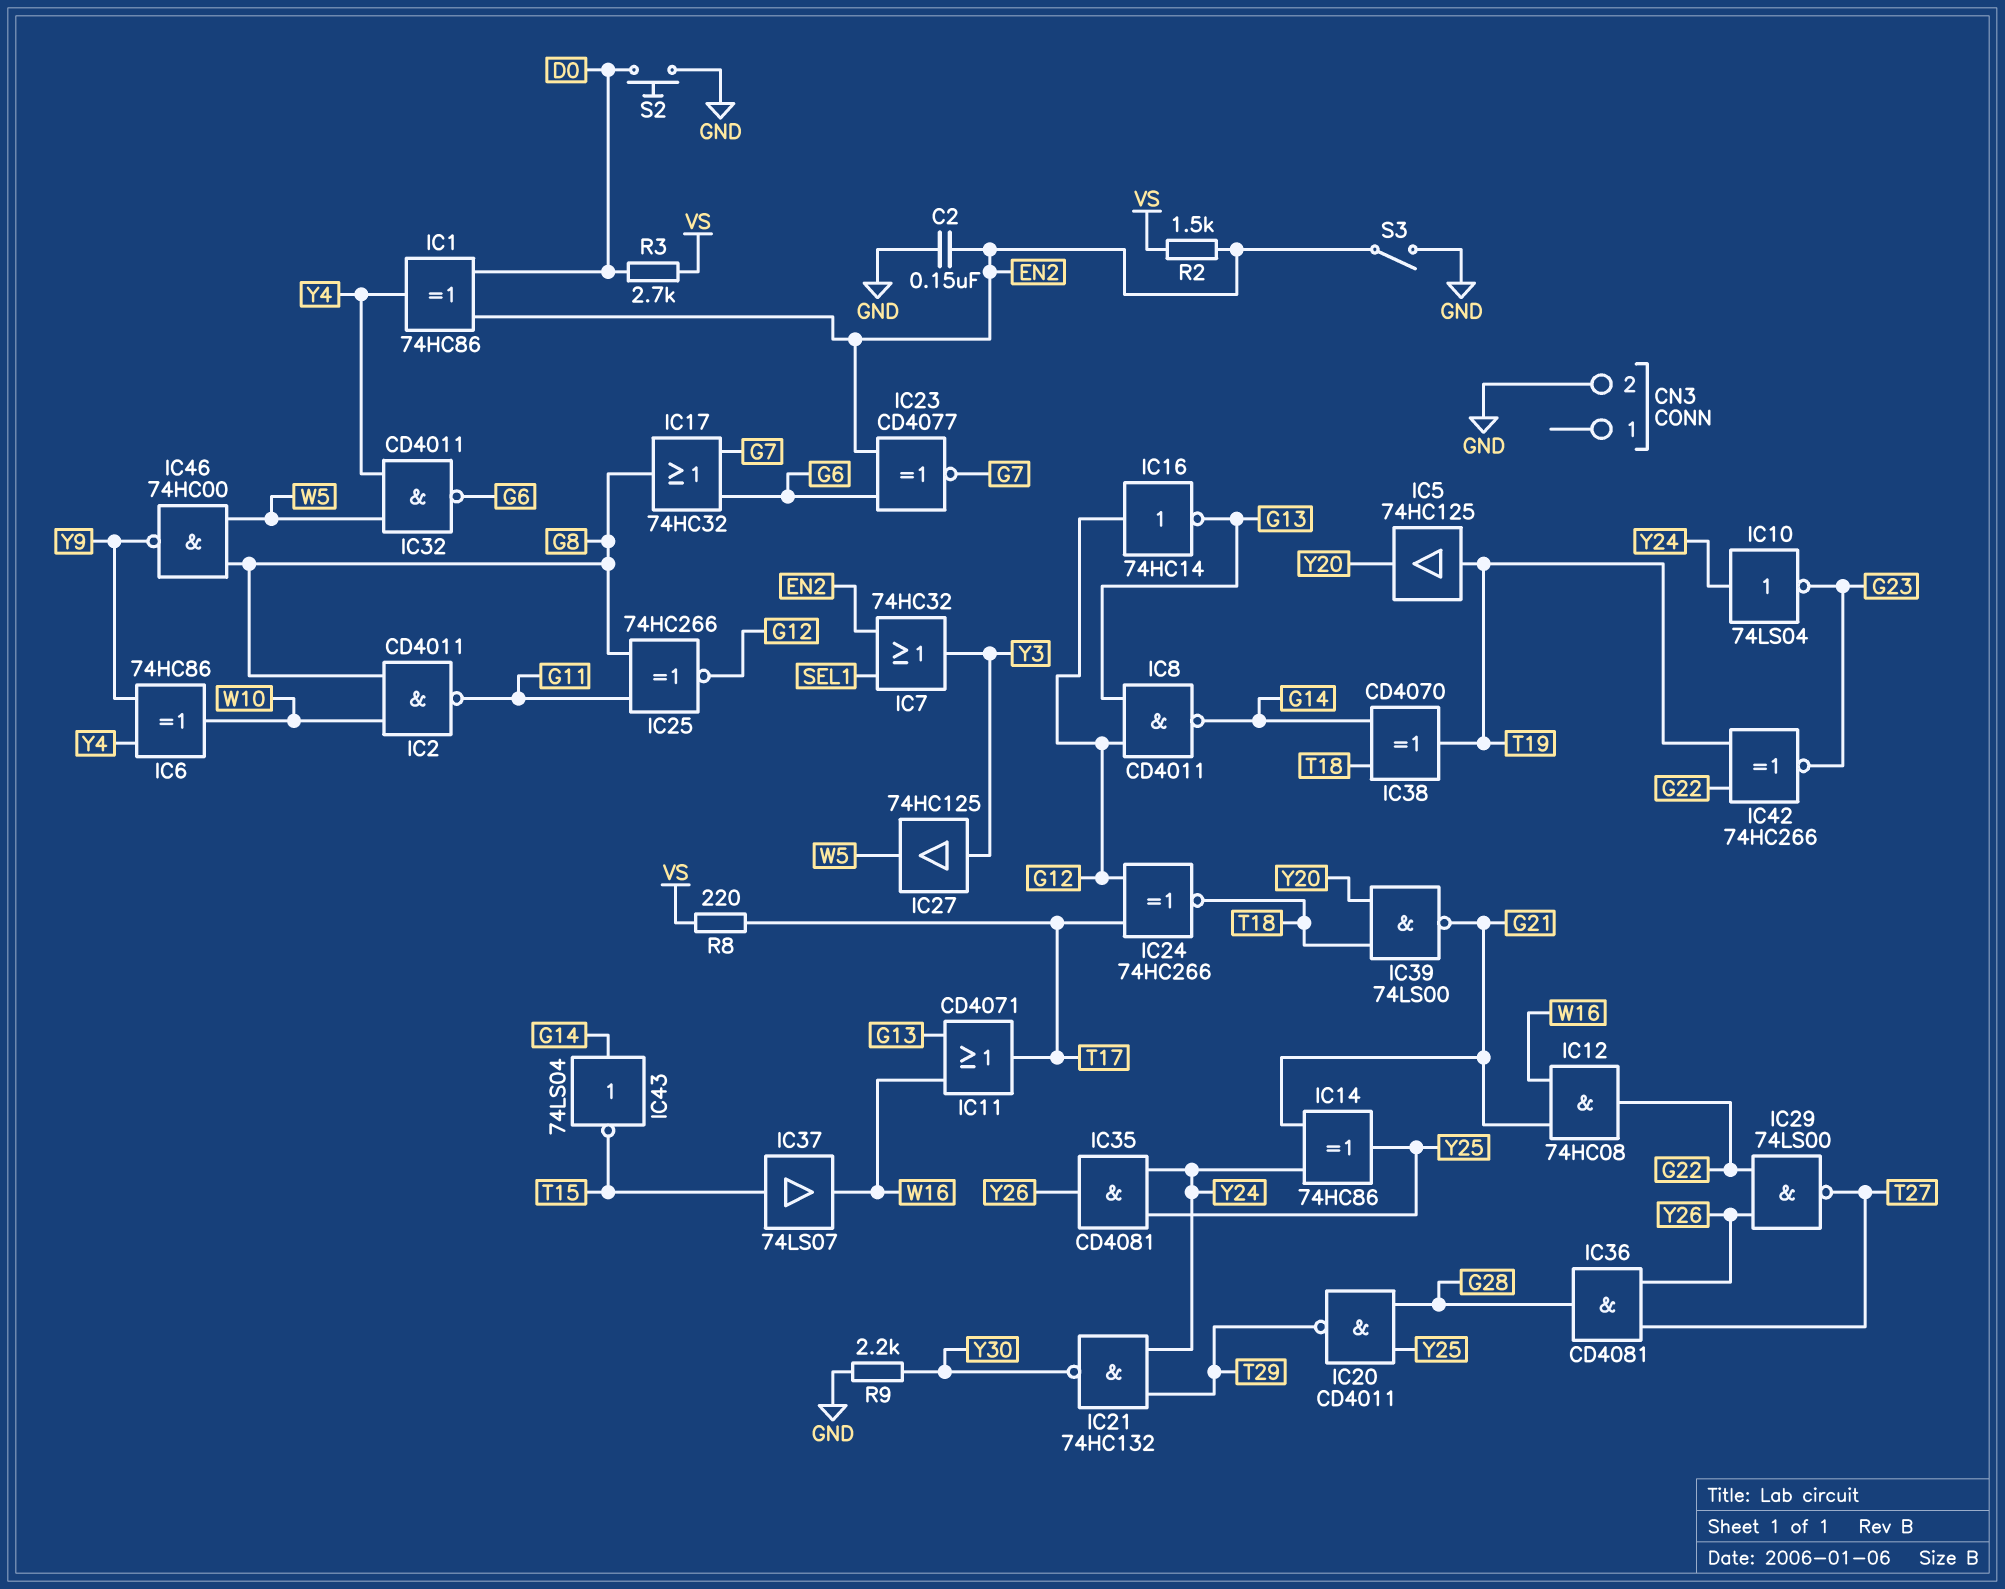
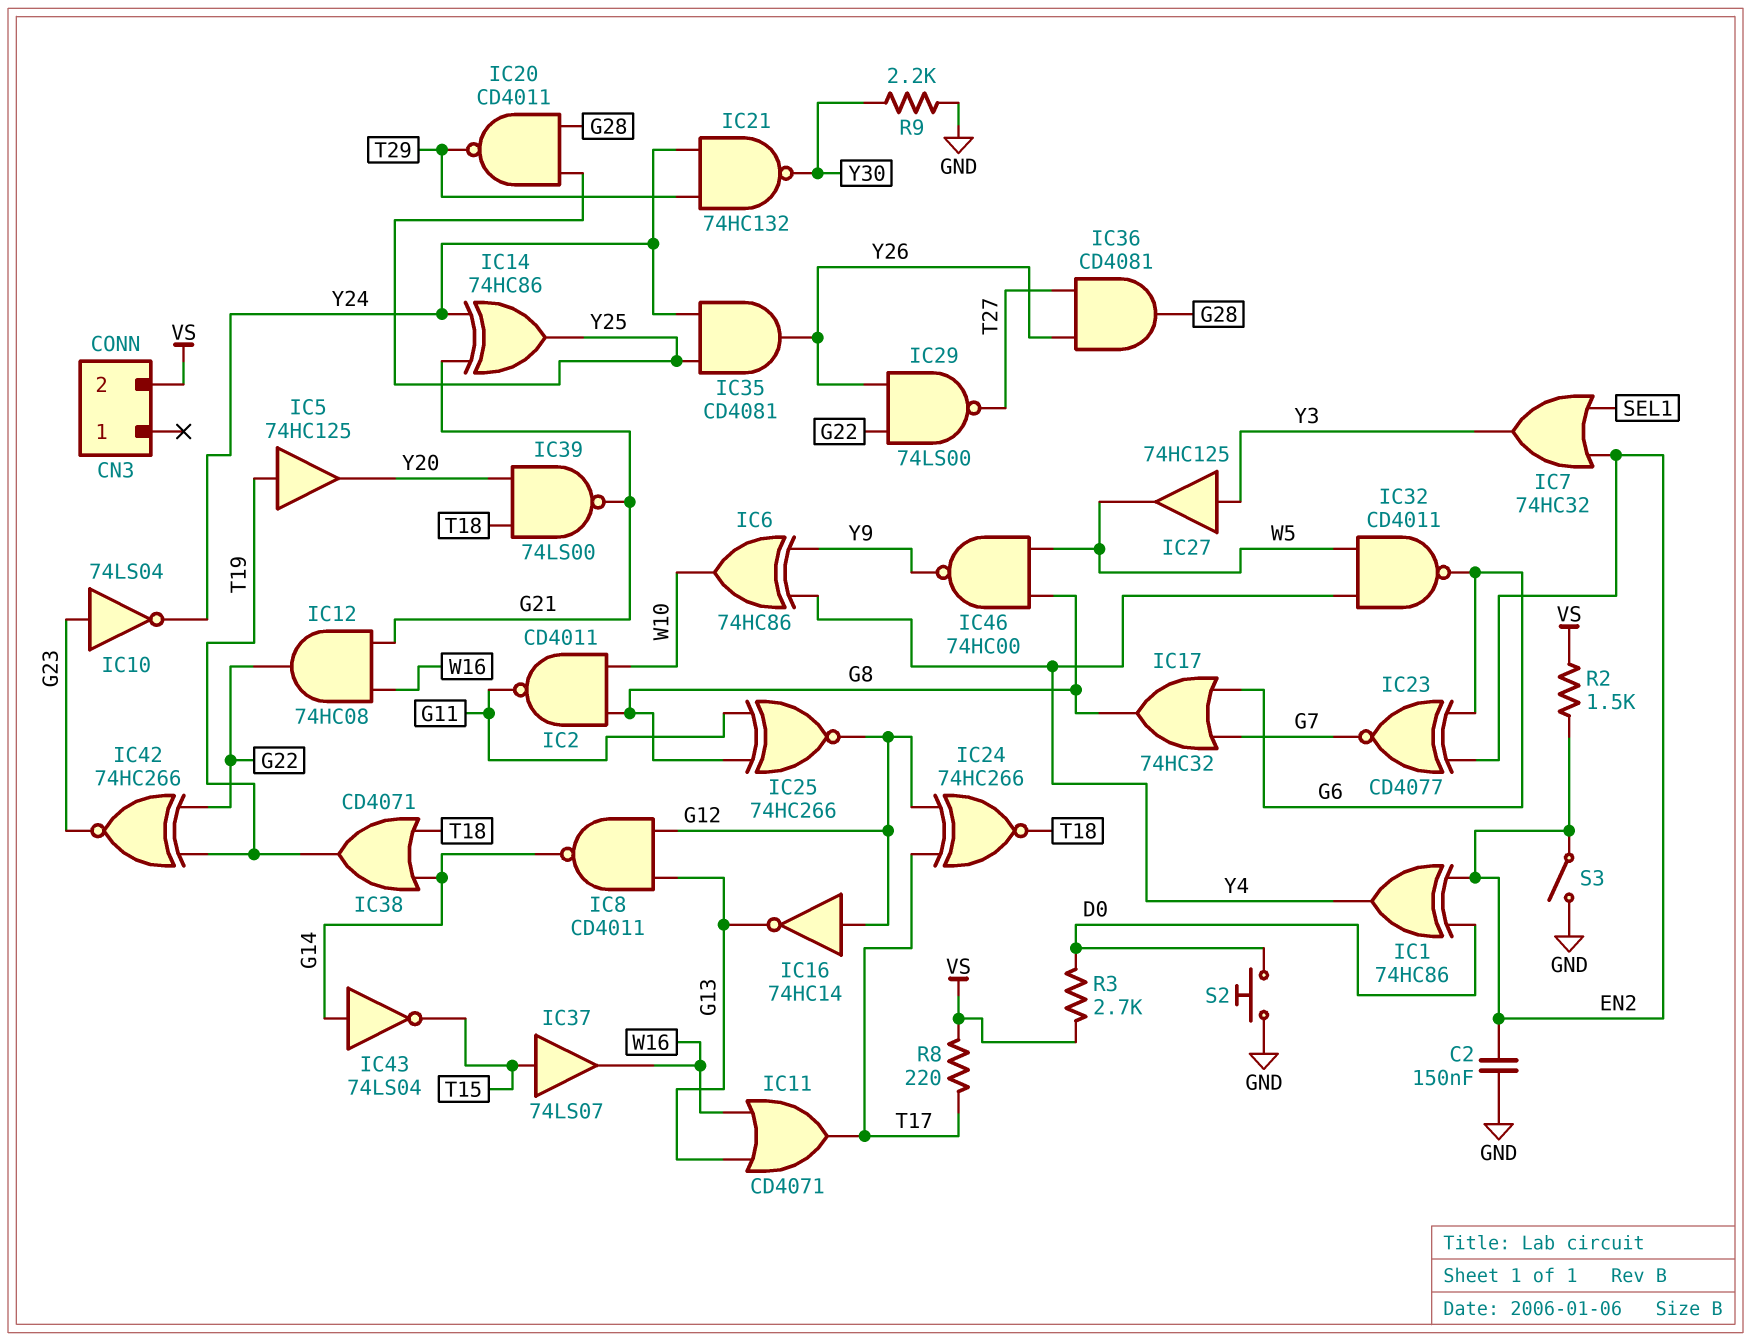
CN3 pin 2: GND -> VS
IC10: NOT 74LS04 (in Y24, out G23) -> NOT 74LS04 (in G23, out Y24)
IC38: XOR CD4070 (in G14, in T18, out T19) -> OR CD4071 (in G14, in T18, out T19)

